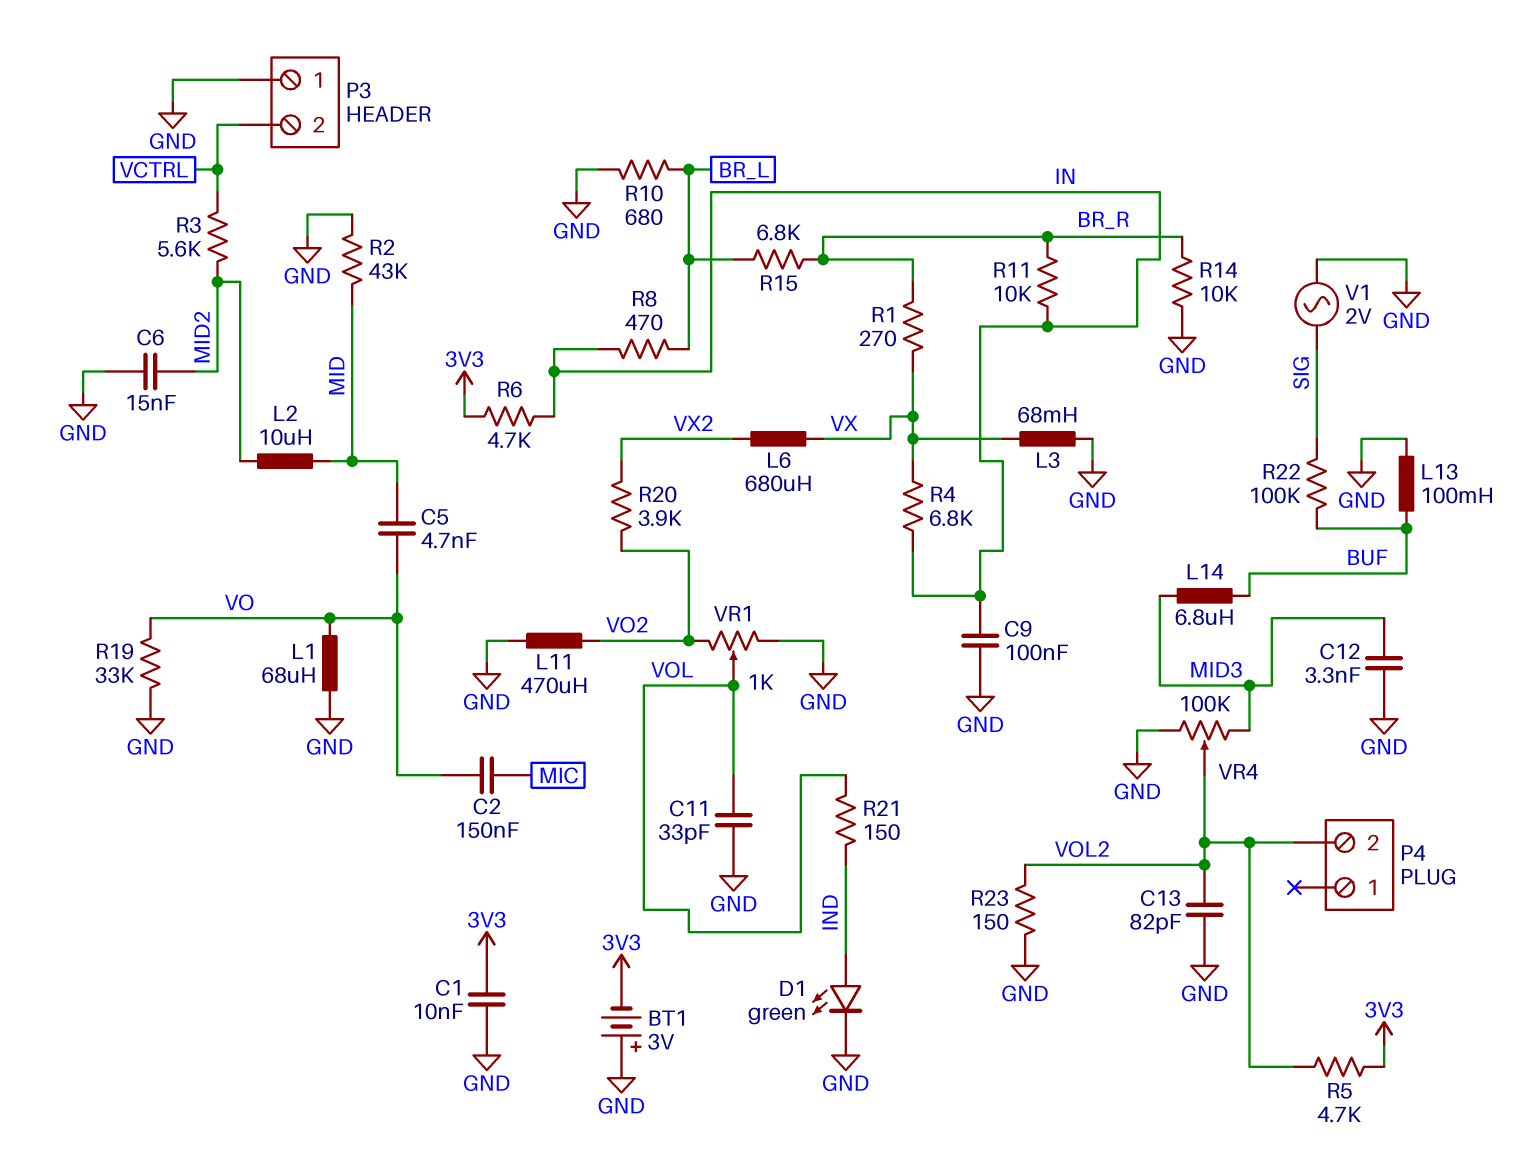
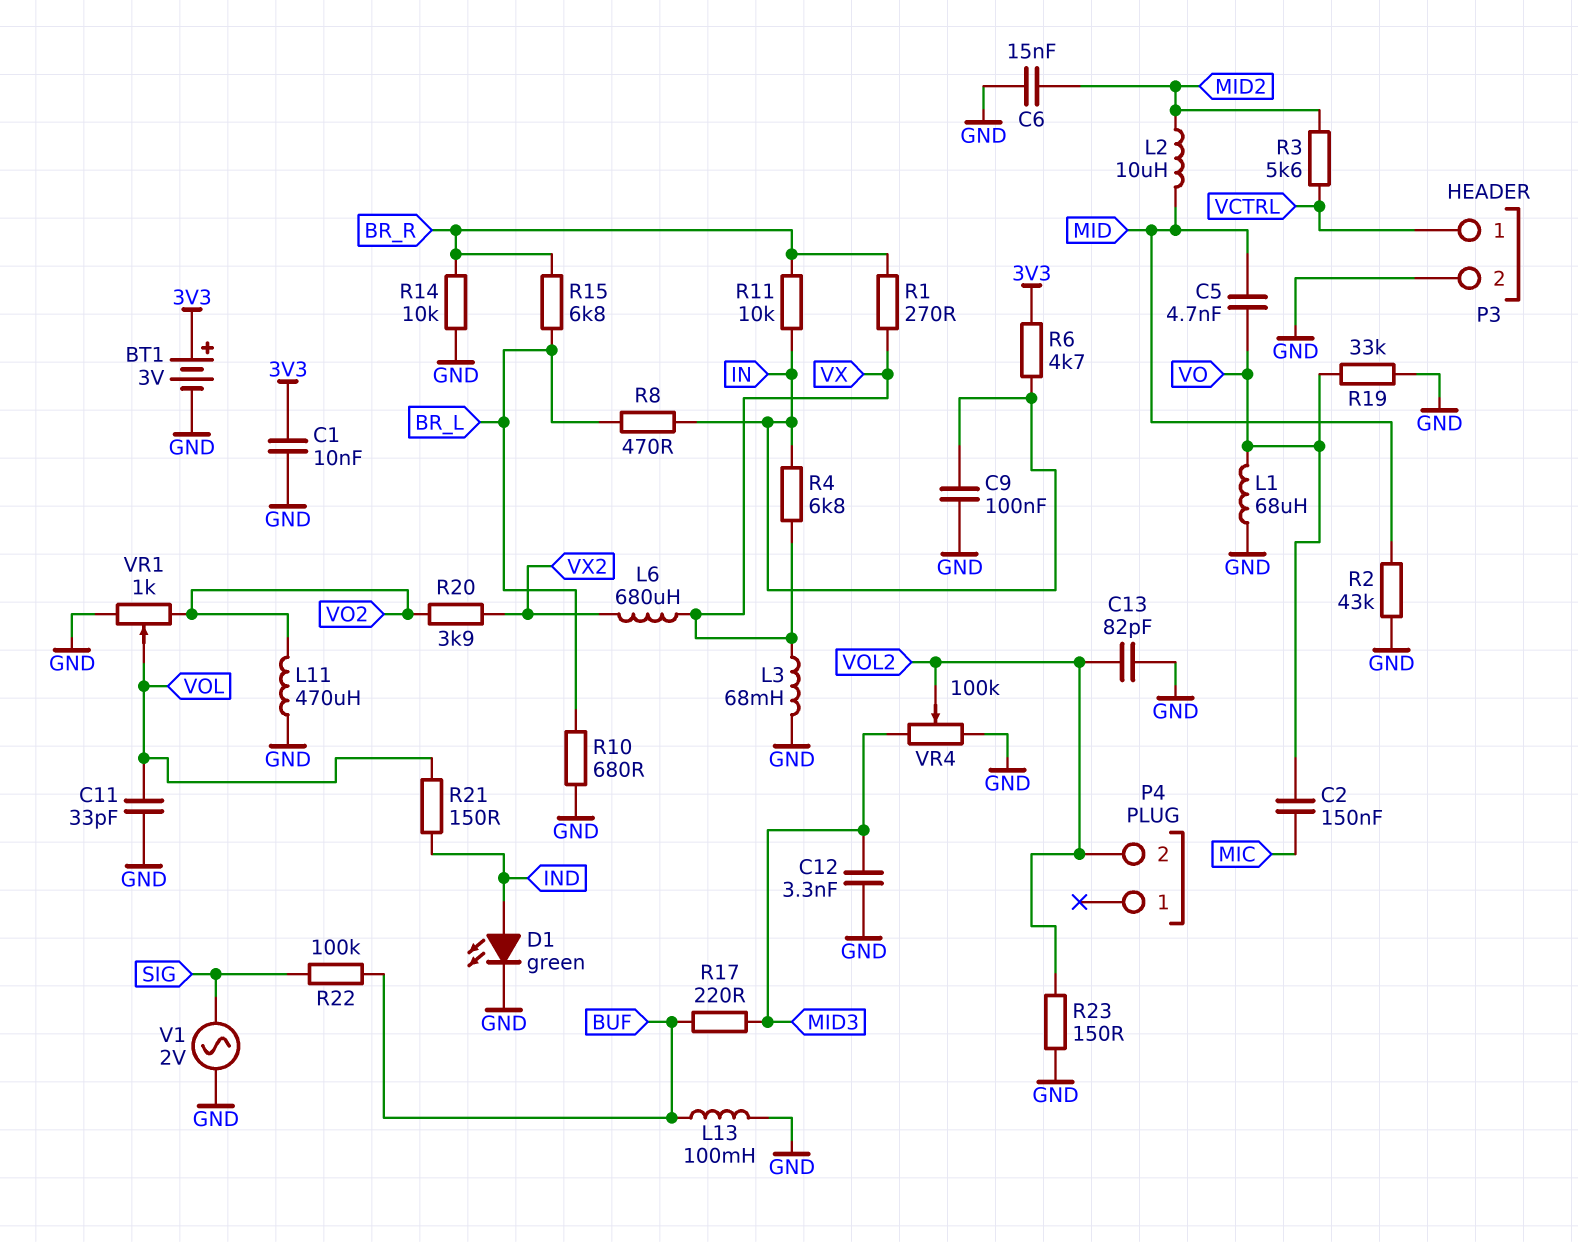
BT1: 3V (plus GND, minus 3V3) -> 3V (plus 3V3, minus GND)
L14: 6.8uH (BUF, MID3) -> none
P3 pin 1: GND -> VCTRL
P3 pin 2: VCTRL -> GND
R5: 4.7k (3V3, VOL2) -> none
R17: none -> 220 (BUF, MID3)

